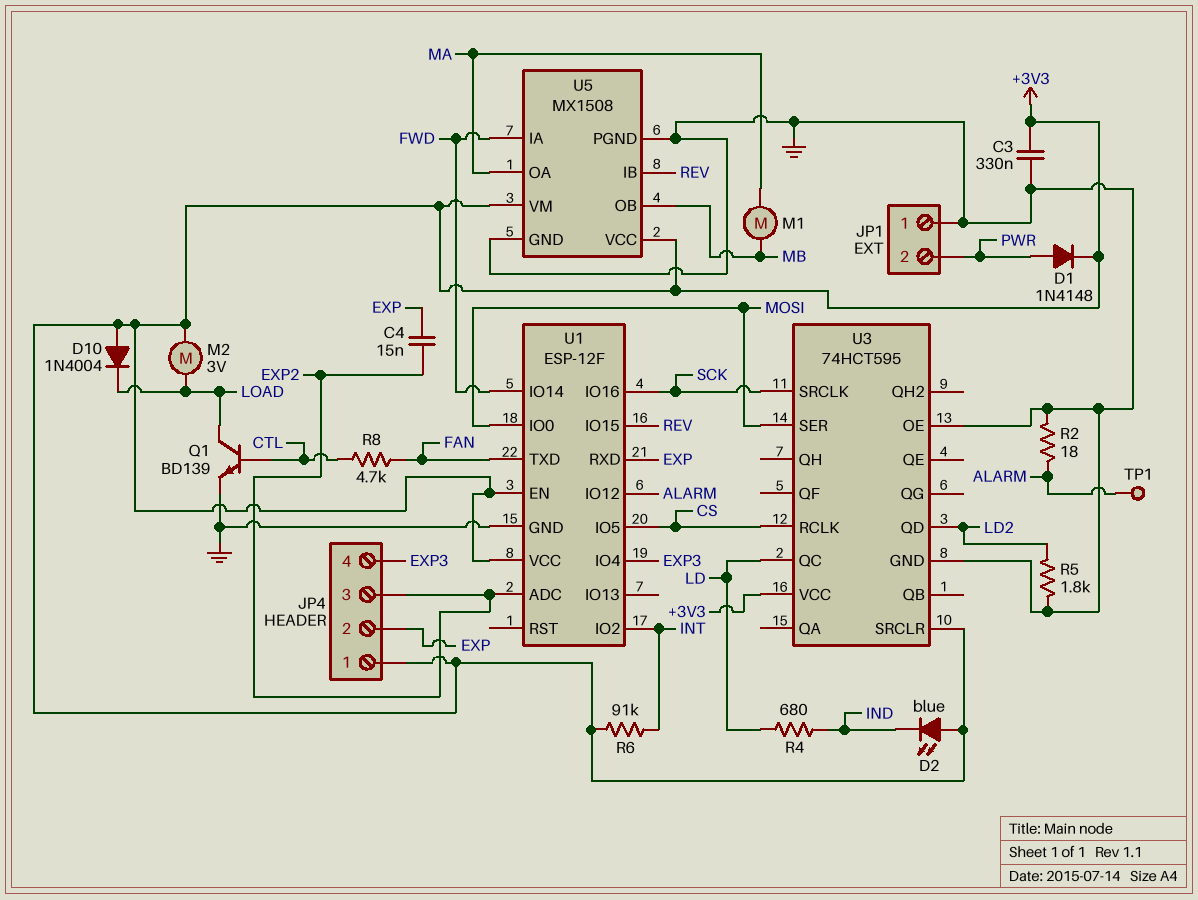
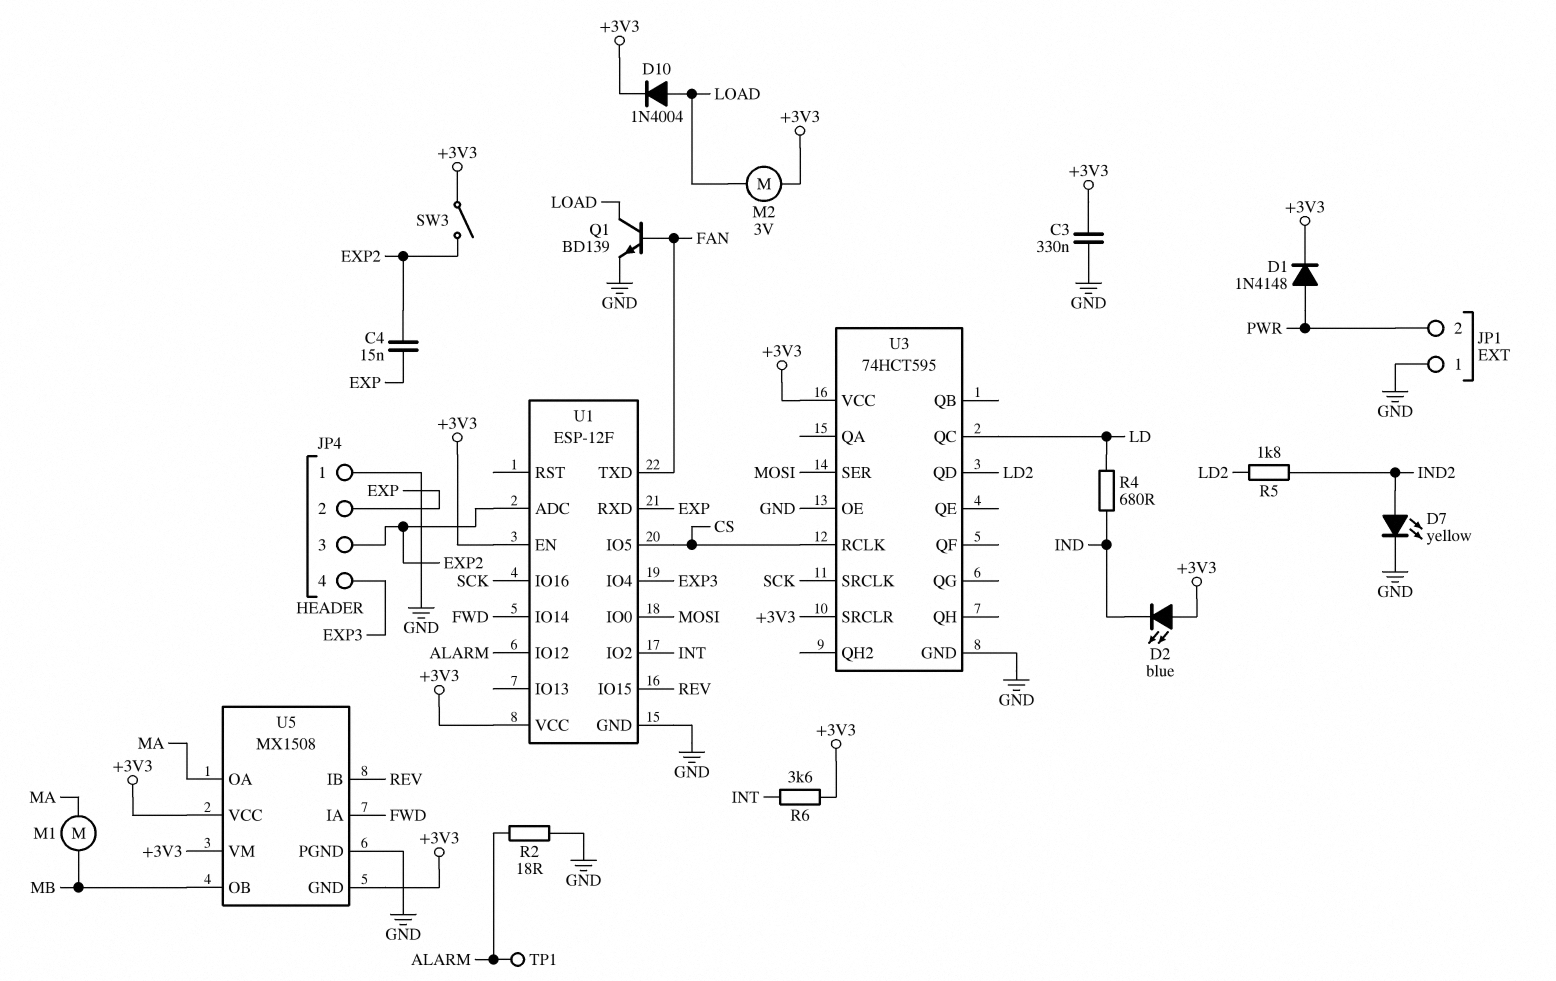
D7: none -> LED yellow (A IND2, K GND)
D10: diode 1N4004 (A +3V3, K LOAD) -> diode 1N4004 (A LOAD, K +3V3)
JP4 pin 1: +3V3 -> GND
Q1: NPN BD139 (B CTL, C LOAD, E GND) -> NPN BD139 (B FAN, C LOAD, E GND)
R5: 1.8k (GND, LD2) -> 1.8k (IND2, LD2)
R6: 91k (+3V3, INT) -> 3.6k (+3V3, INT)
R8: 4.7k (CTL, FAN) -> none
SW3: none -> switch (+3V3, EXP2)
U5 pin GND: GND -> +3V3

